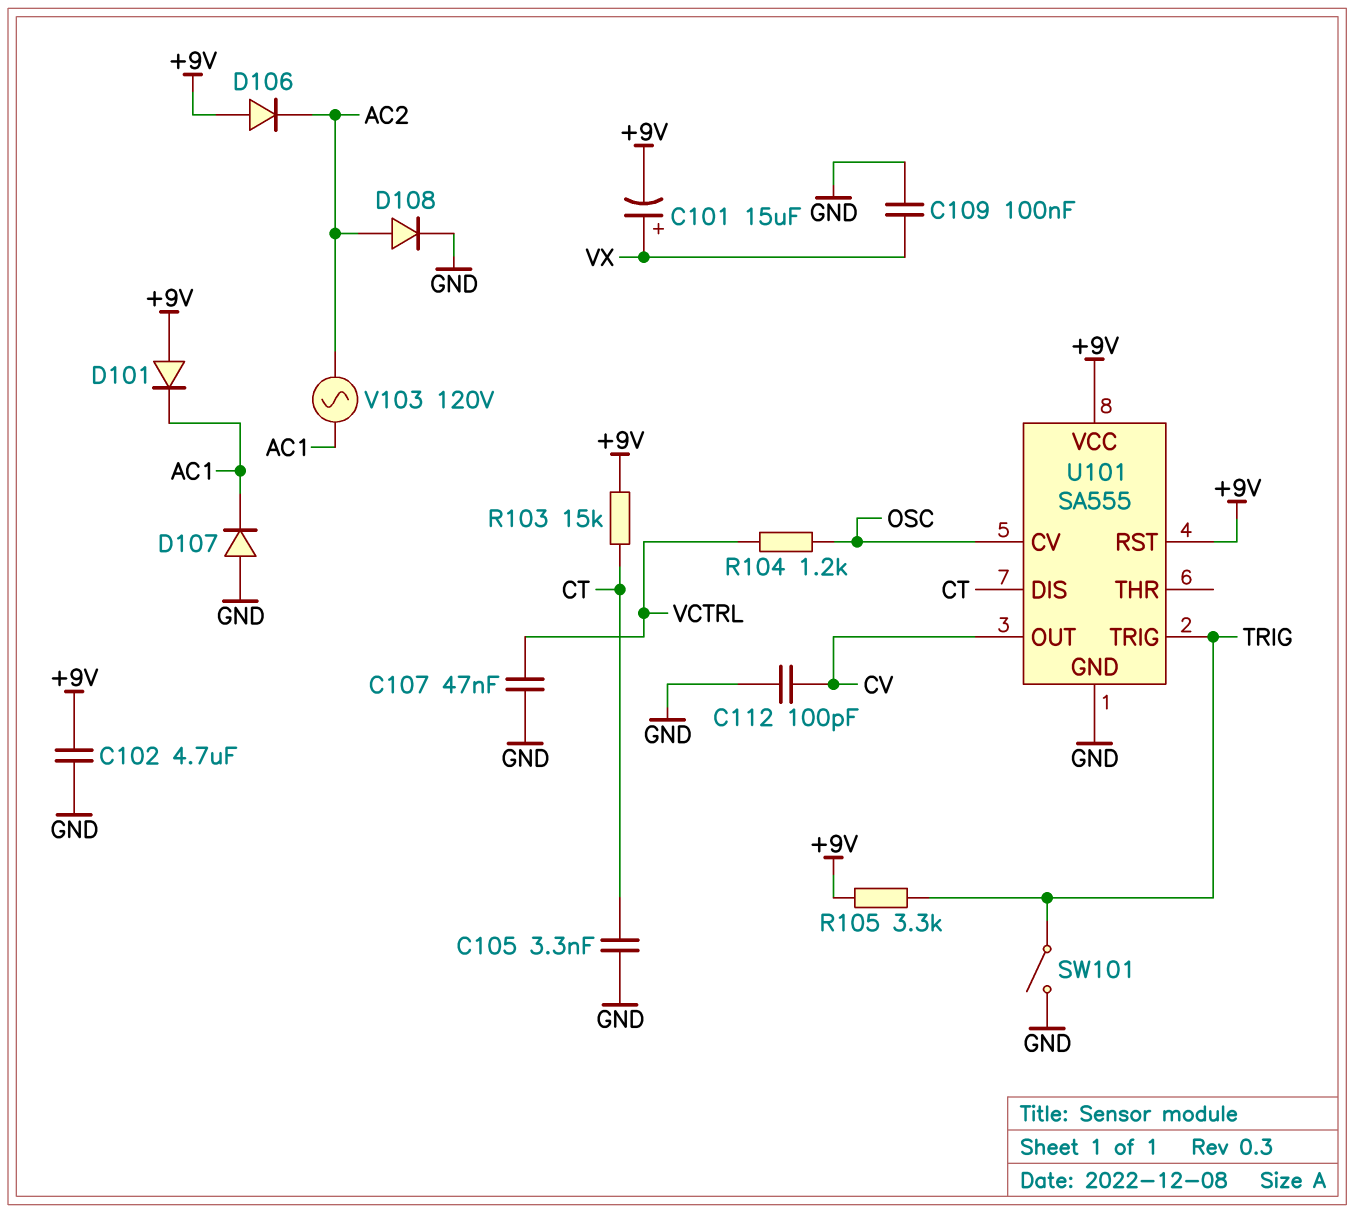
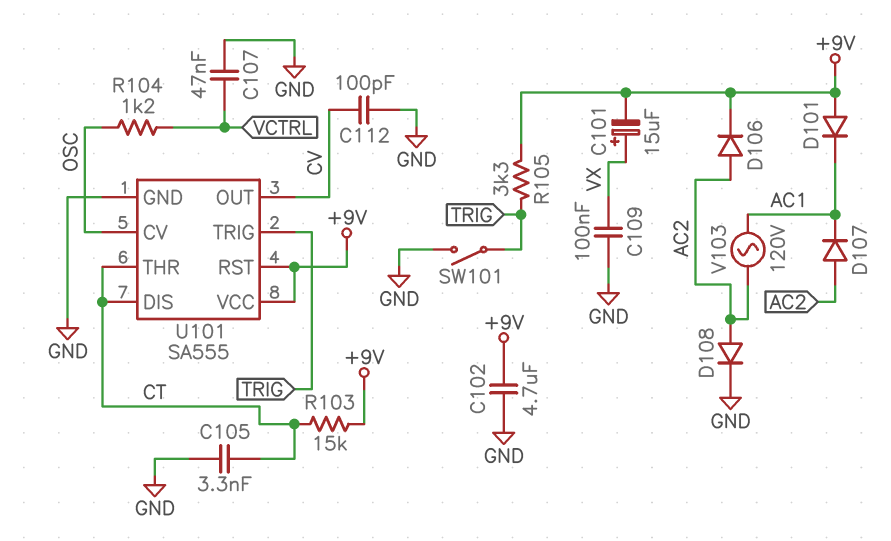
D106: diode (A +9V, K AC2) -> diode (A AC2, K +9V)
D107: diode (A GND, K AC1) -> diode (A AC2, K AC1)
U101 pin THR: none -> CT

